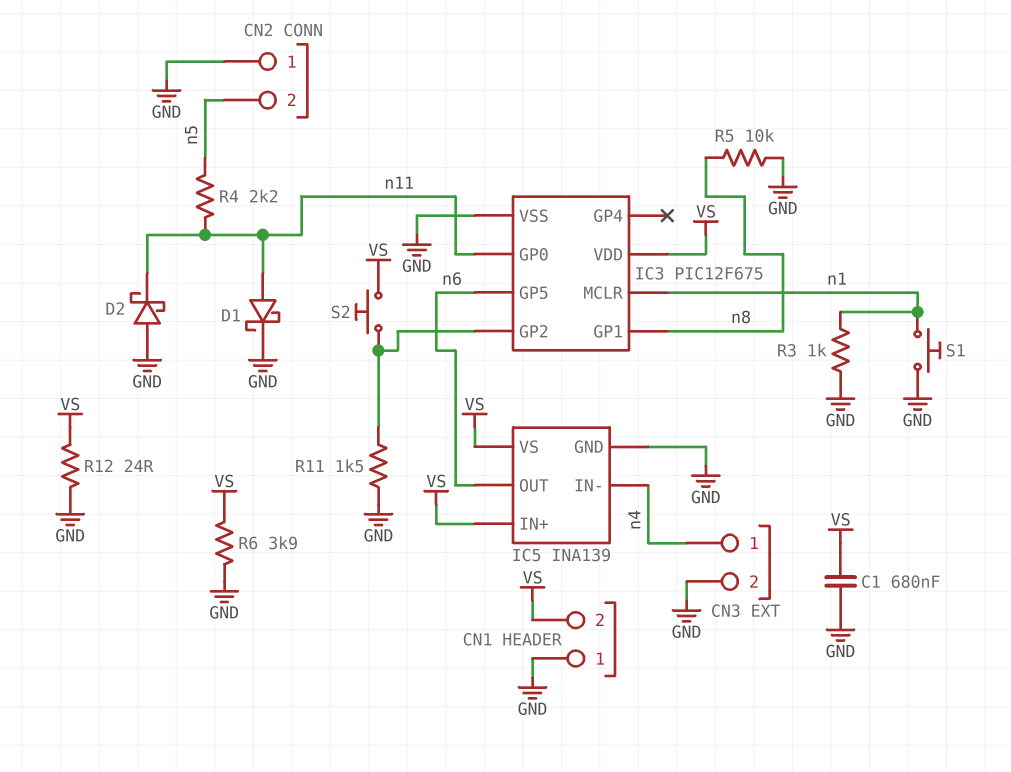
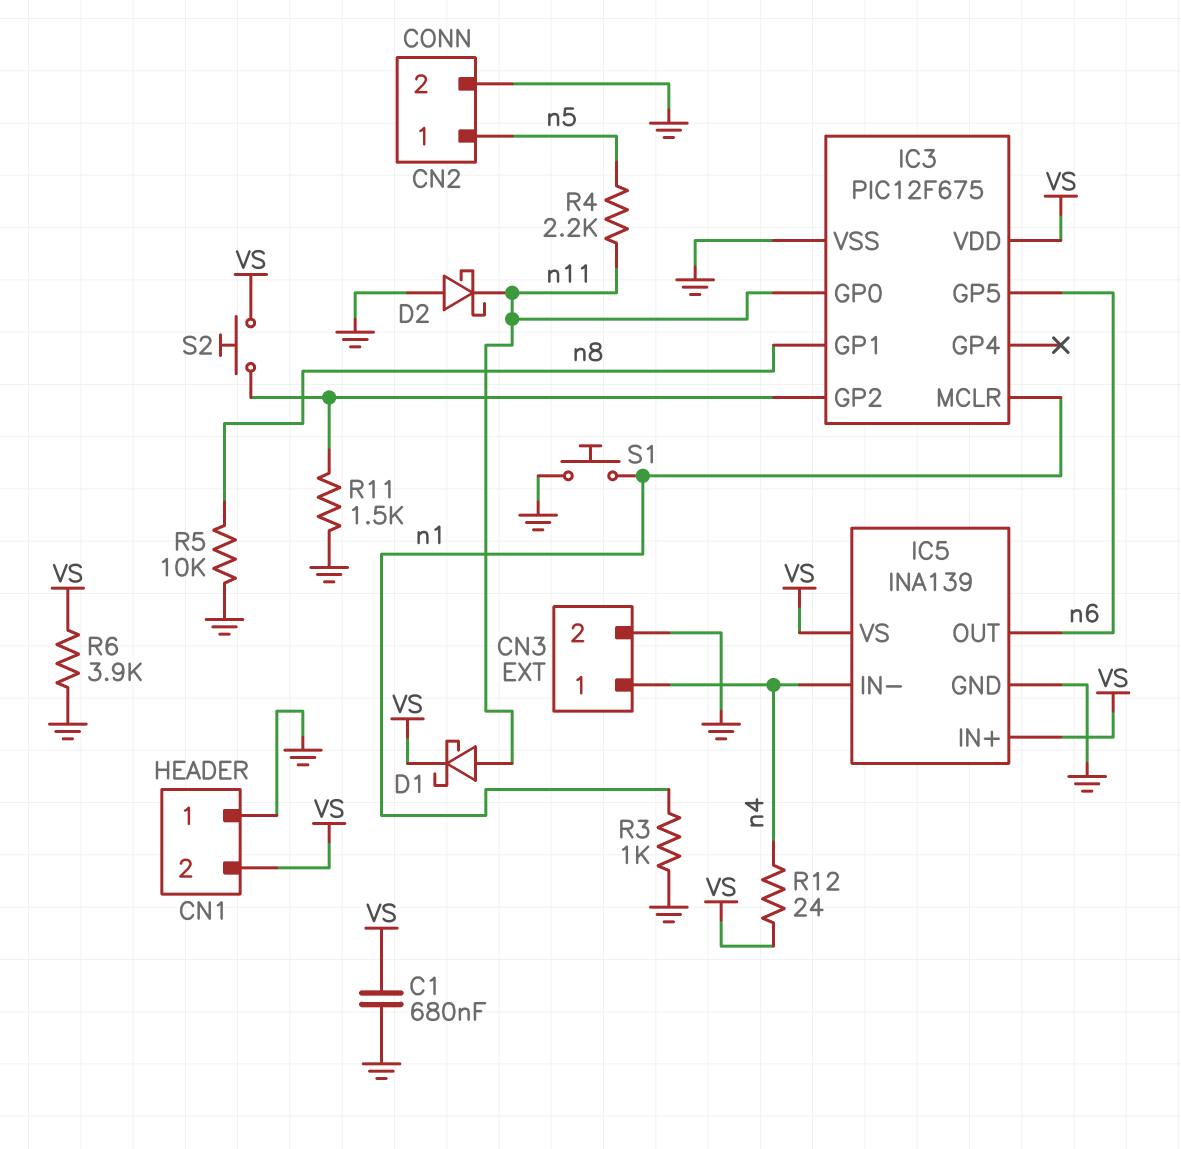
CN2 pin 1: GND -> n5
CN2 pin 2: n5 -> GND
D1: schottky (A n11, K GND) -> schottky (A n11, K VS)
R12: 24 (GND, VS) -> 24 (VS, n4)

